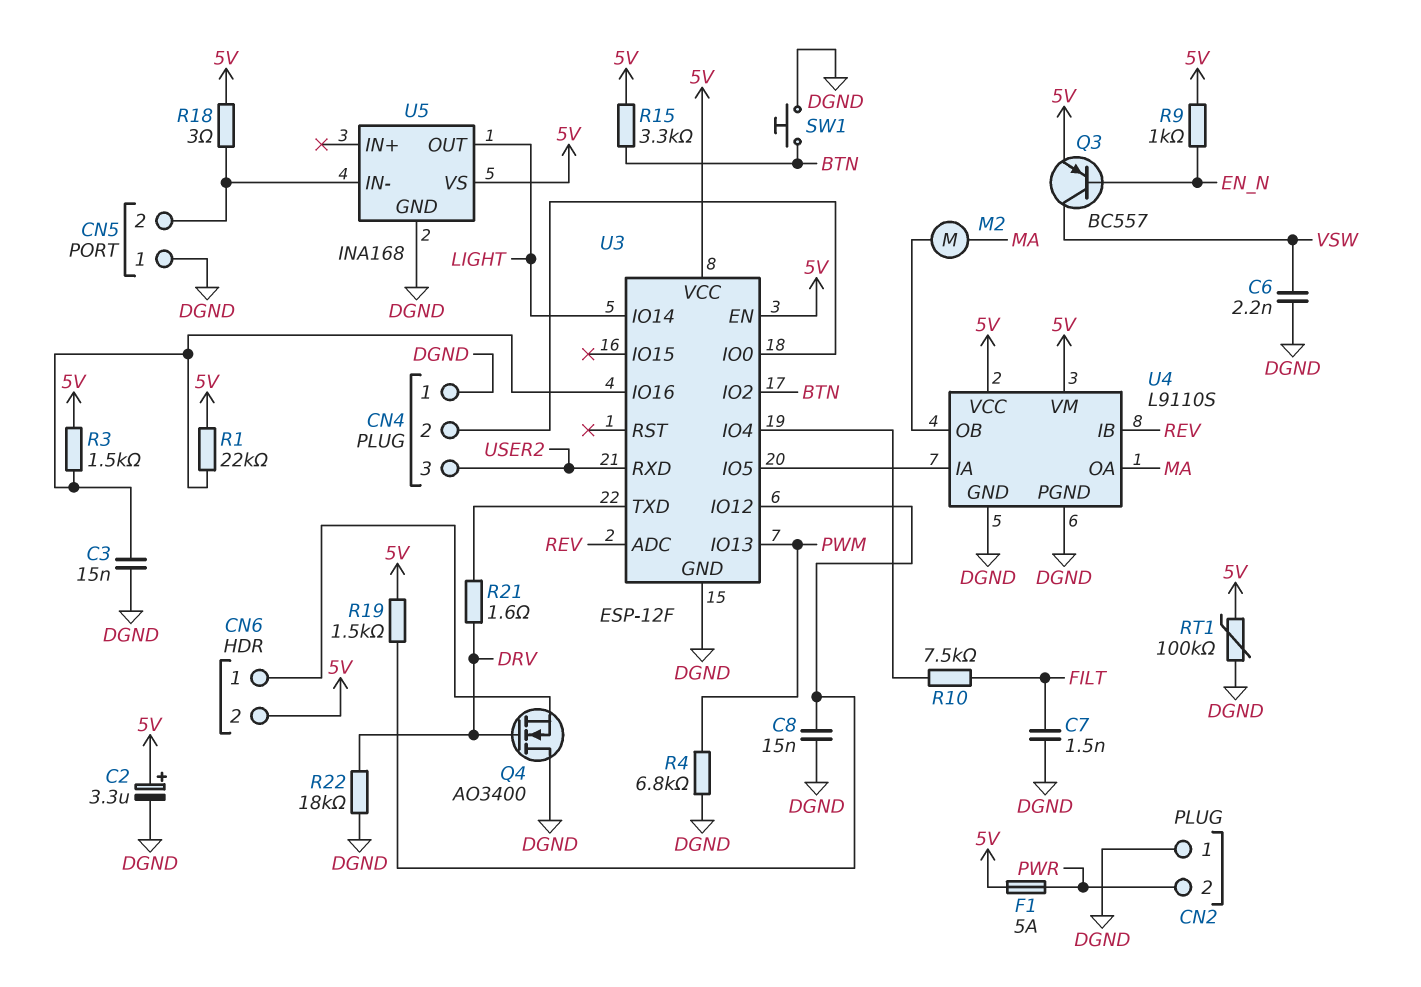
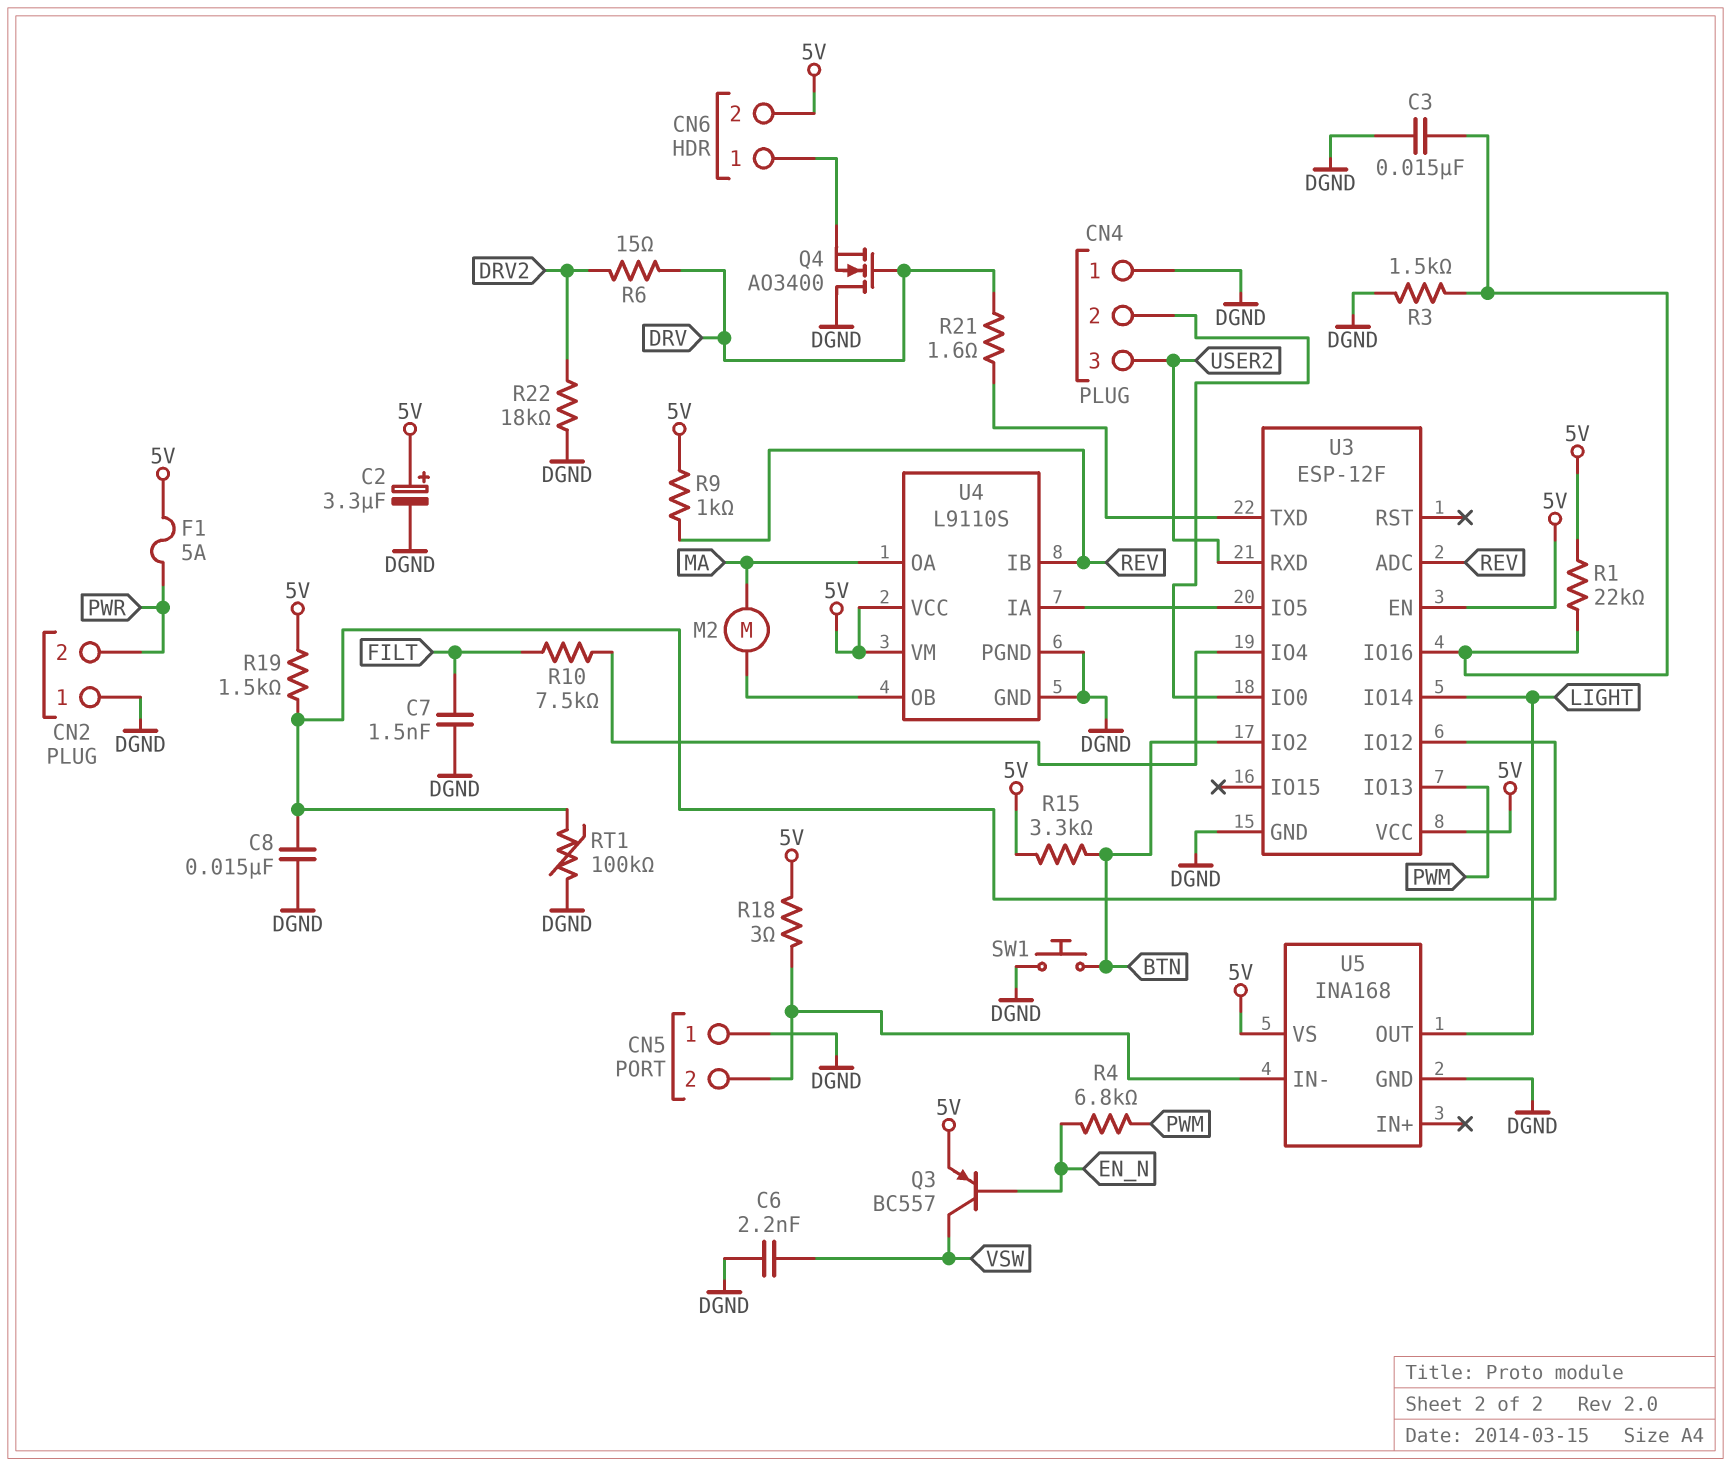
R3: 1.5k (5V, U3/IO16) -> 1.5k (DGND, U3/IO16)
R4: 6.8k (DGND, PWM) -> 6.8k (EN_N, PWM)
R6: none -> 15 (DRV, DRV2)
R9: 1k (5V, EN_N) -> 1k (5V, REV)
R22: 18k (DGND, DRV) -> 18k (DGND, DRV2)
RT1: 100k (5V, DGND) -> 100k (DGND, U3/IO12)

